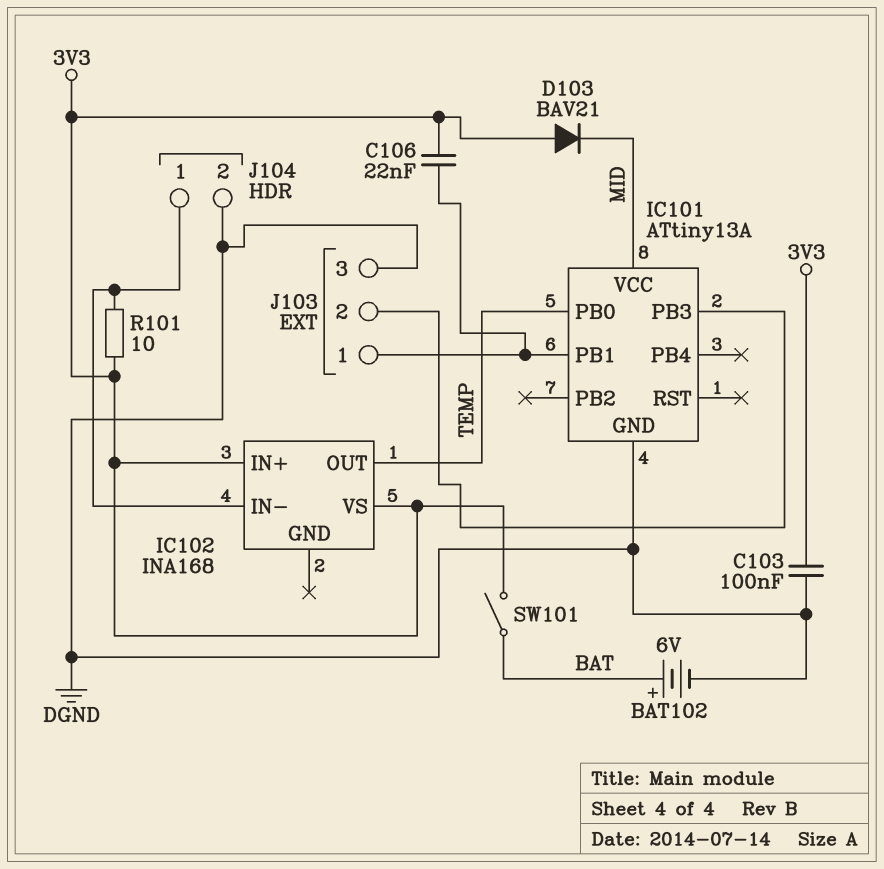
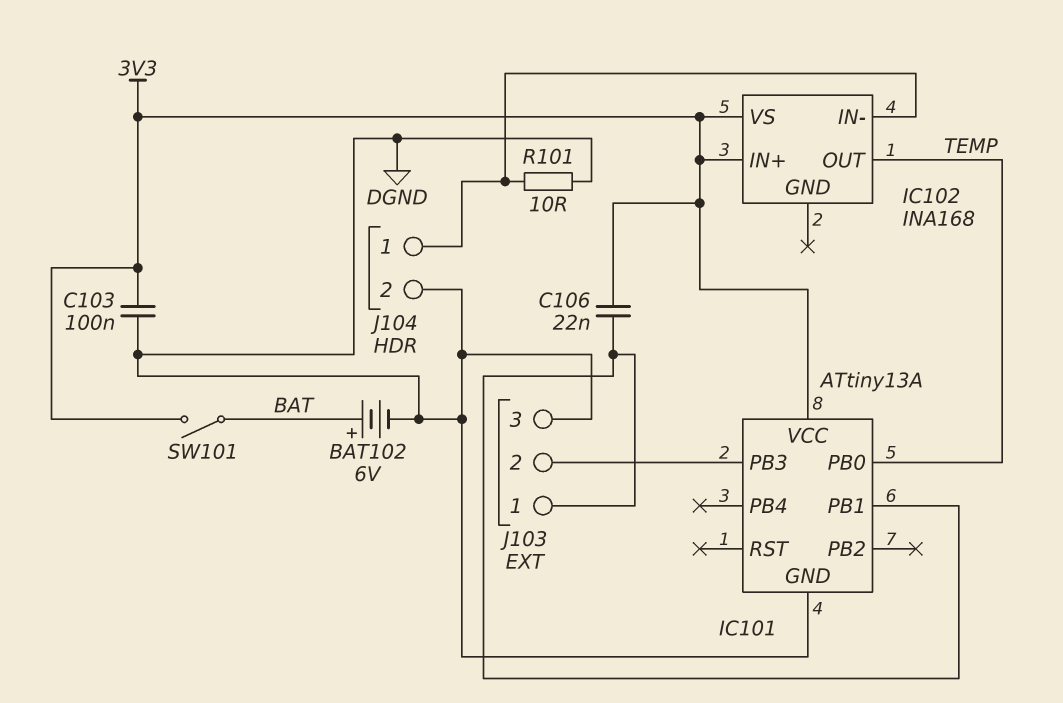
D103: diode BAV21 (A 3V3, K MID) -> none
IC101 pin VCC: MID -> 3V3
R101: 10 (3V3, IC102/IN-) -> 10 (DGND, IC102/IN-)

